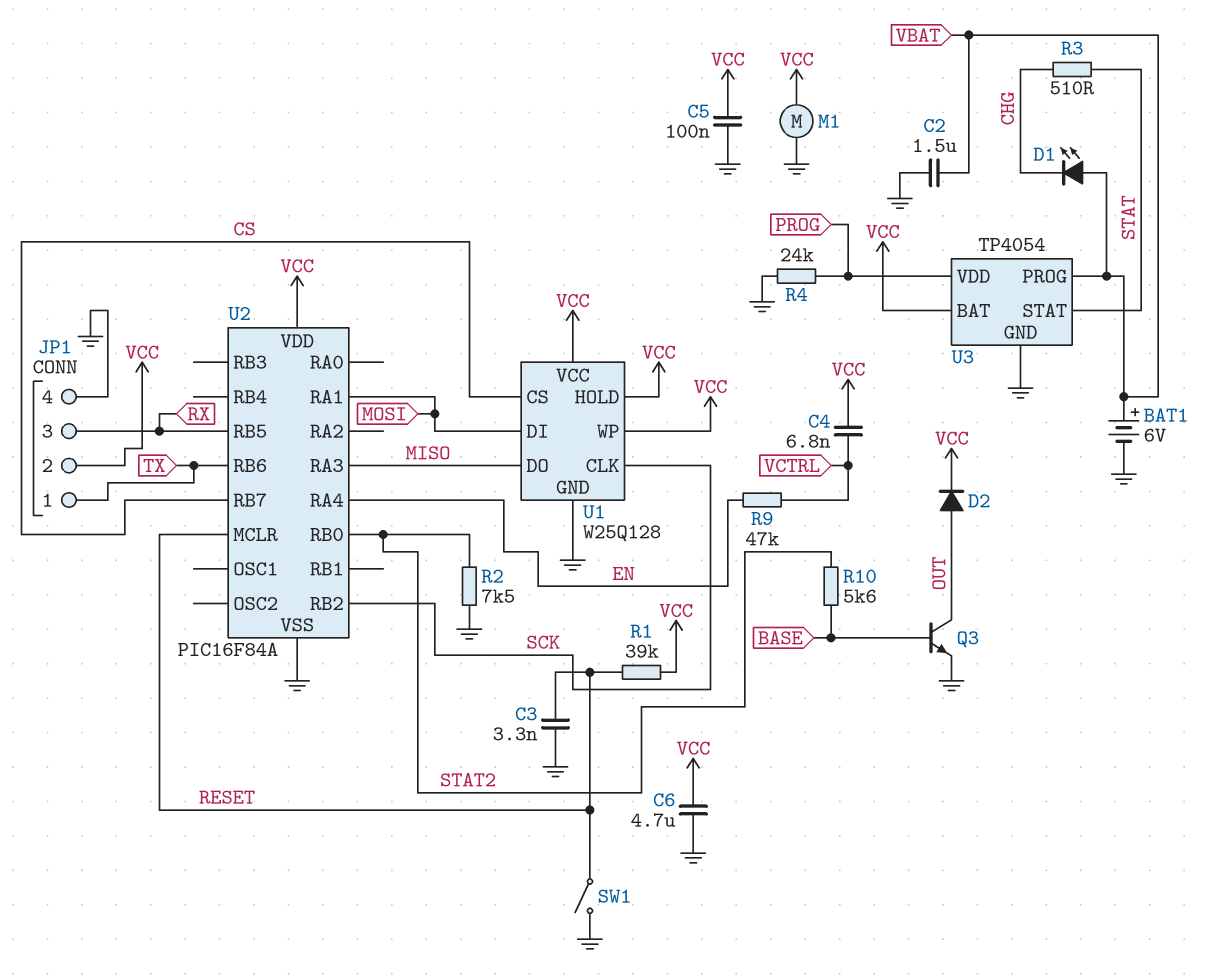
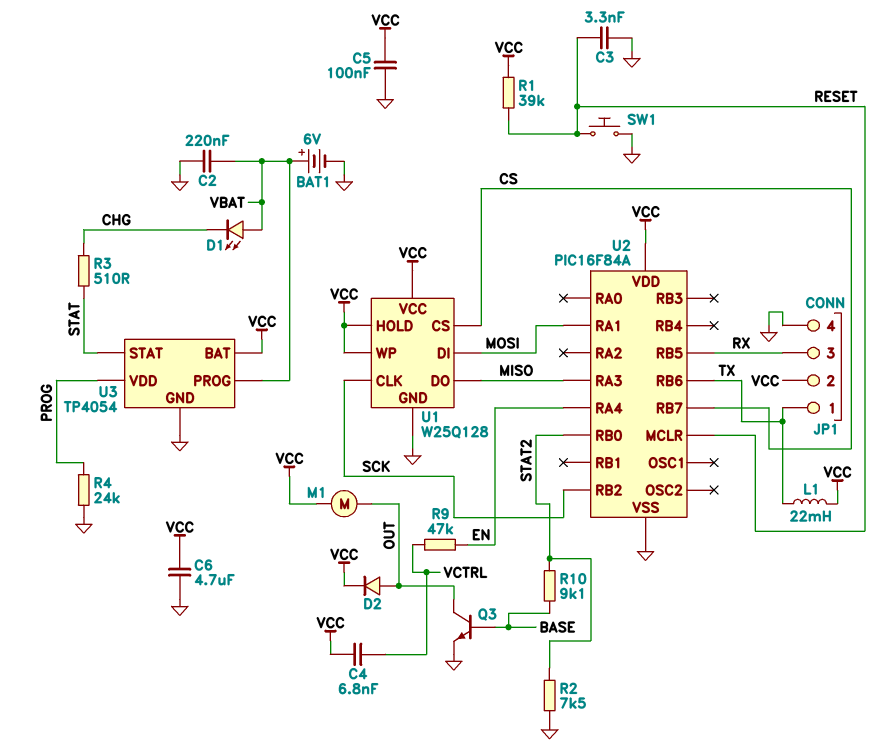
C2: 1.5uF (GND, VBAT) -> 220nF (GND, VBAT)
L1: none -> 22mH (TX, VCC)
M1: motor (GND, VCC) -> motor (OUT, VCC)
R10: 5.6k (BASE, STAT2) -> 9.1k (BASE, STAT2)
SW1: switch (GND, RESET) -> button (GND, RESET)

